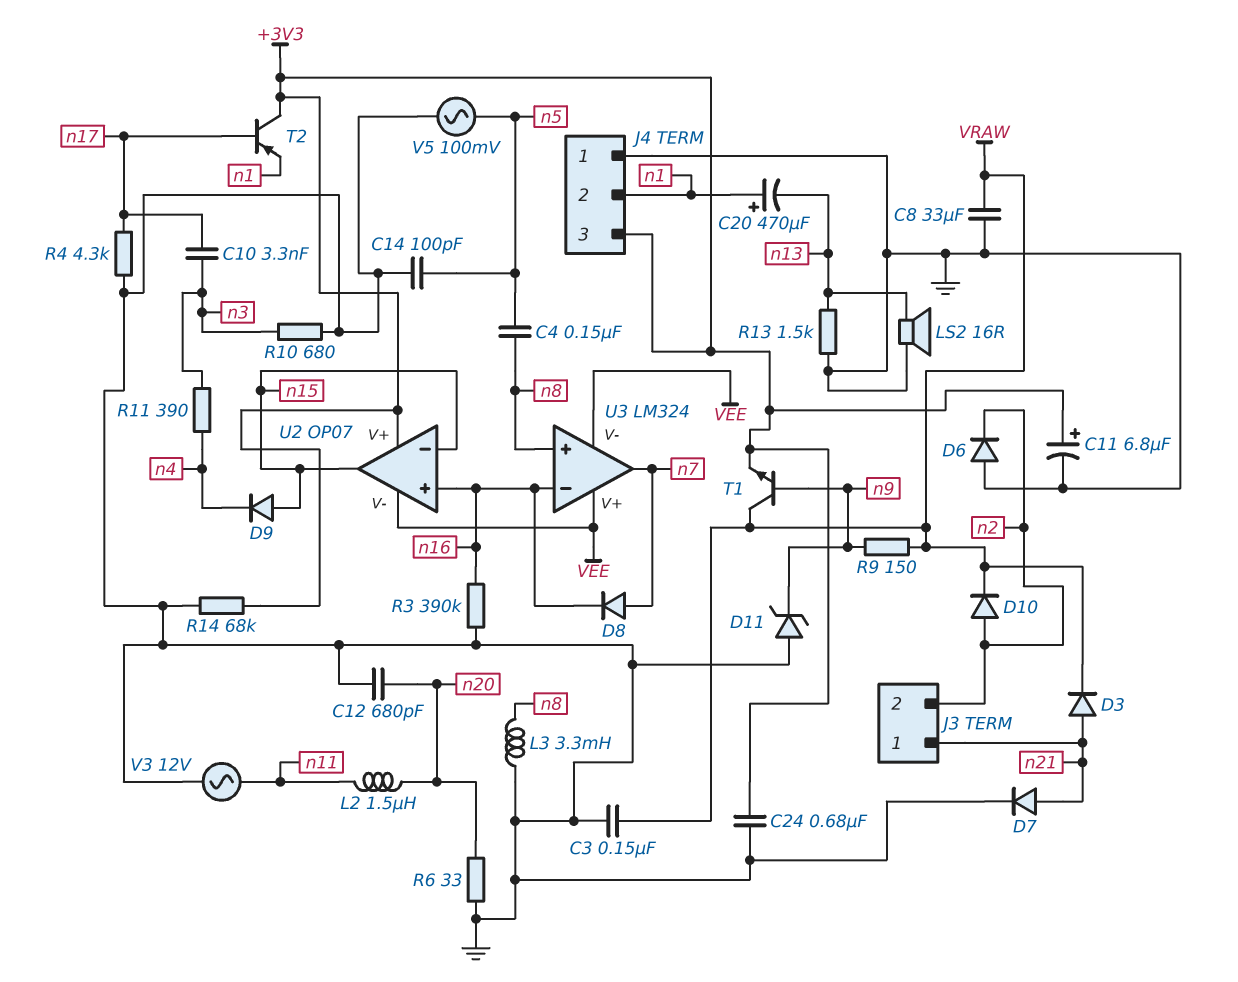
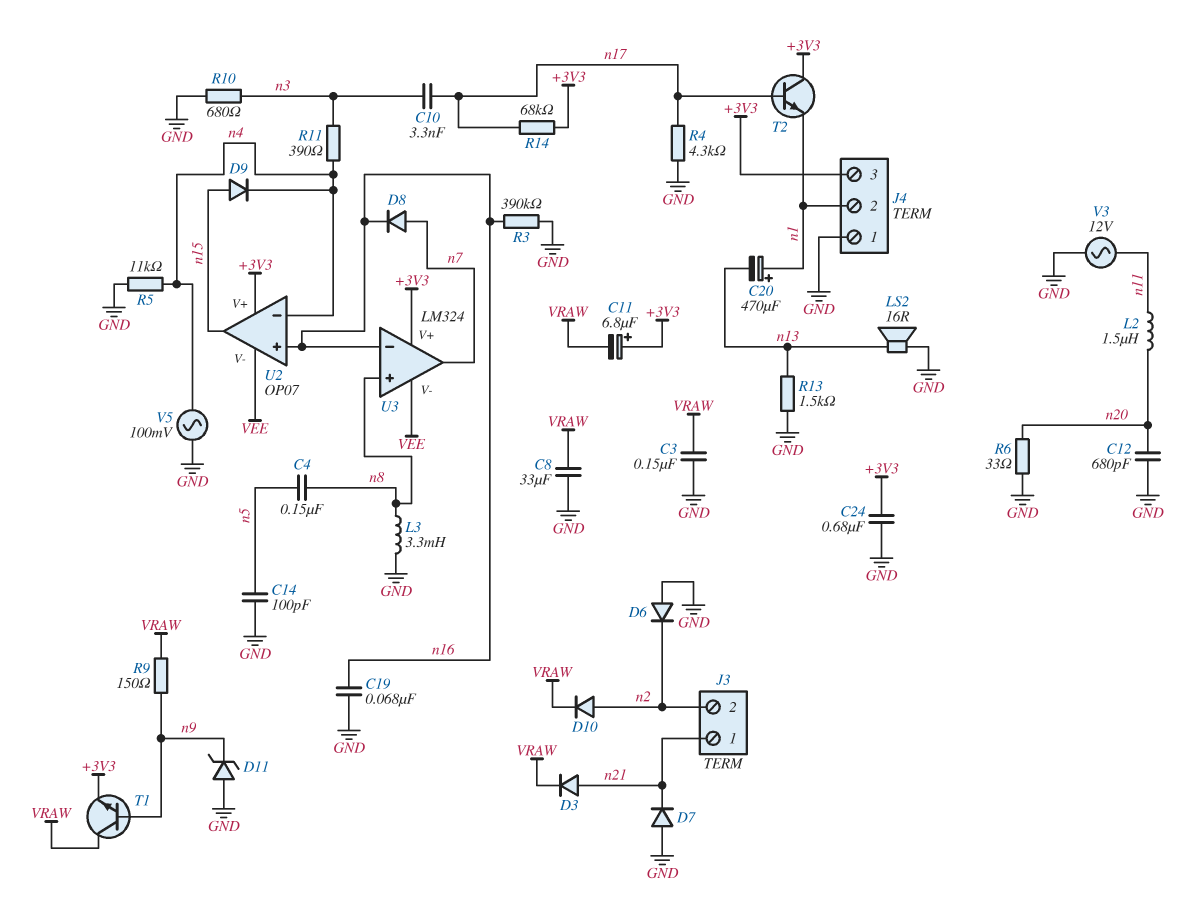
C11: 6.8uF (plus +3V3, minus GND) -> 6.8uF (plus +3V3, minus VRAW)
C19: none -> 68nF (GND, n16)
D7: diode (A n21, K GND) -> diode (A GND, K n21)
R5: none -> 11k (GND, n4)
R14: 68k (+3V3, GND) -> 68k (+3V3, n17)
T2: PNP (B n17, C +3V3, E n1) -> NPN (B n17, C +3V3, E n1)
U2 pin in-: n15 -> n4
U3 pin V+: VEE -> +3V3
V5: AC 100mV (GND, n5) -> AC 100mV (GND, n4)

